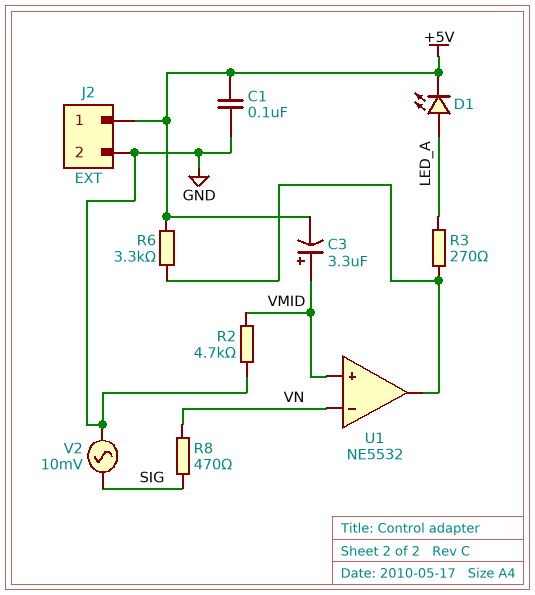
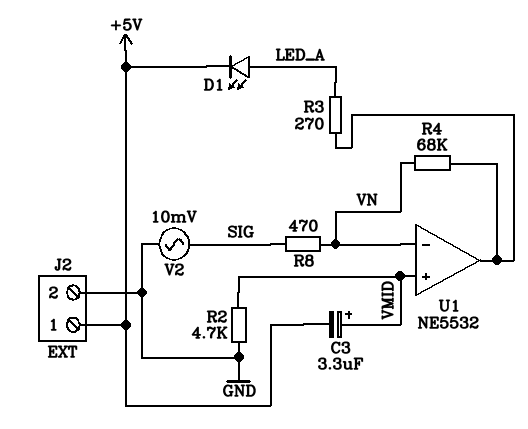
C1: 100nF (+5V, GND) -> none
R4: none -> 68k (U1/out, VN)
R6: 3.3k (+5V, U1/out) -> none

